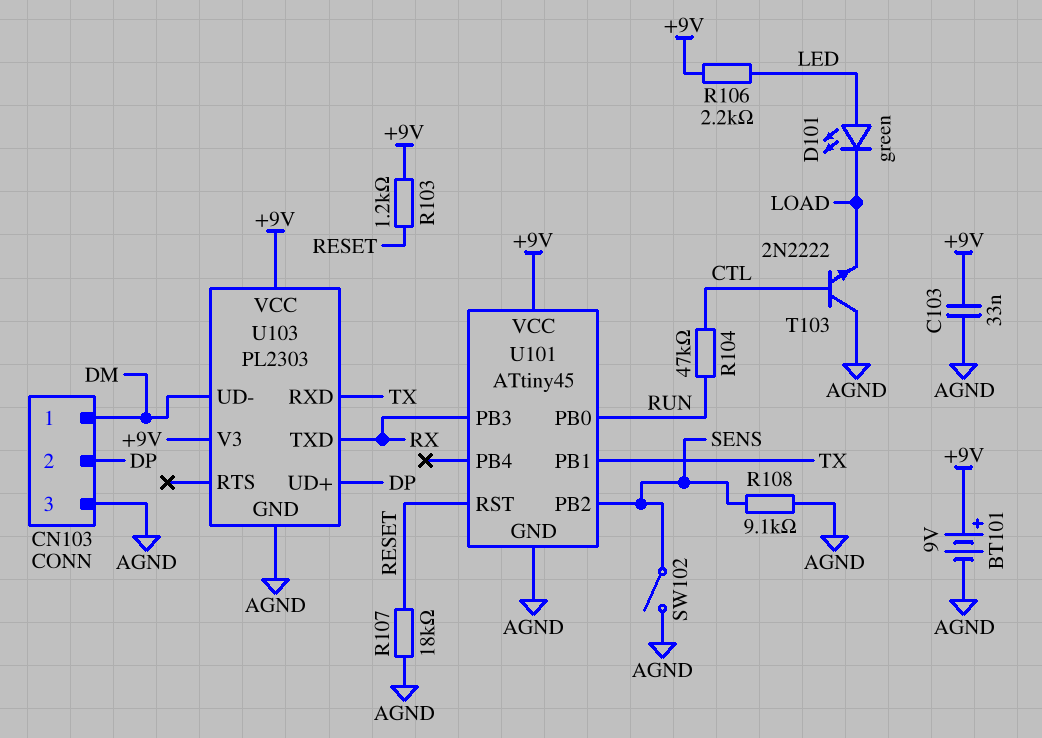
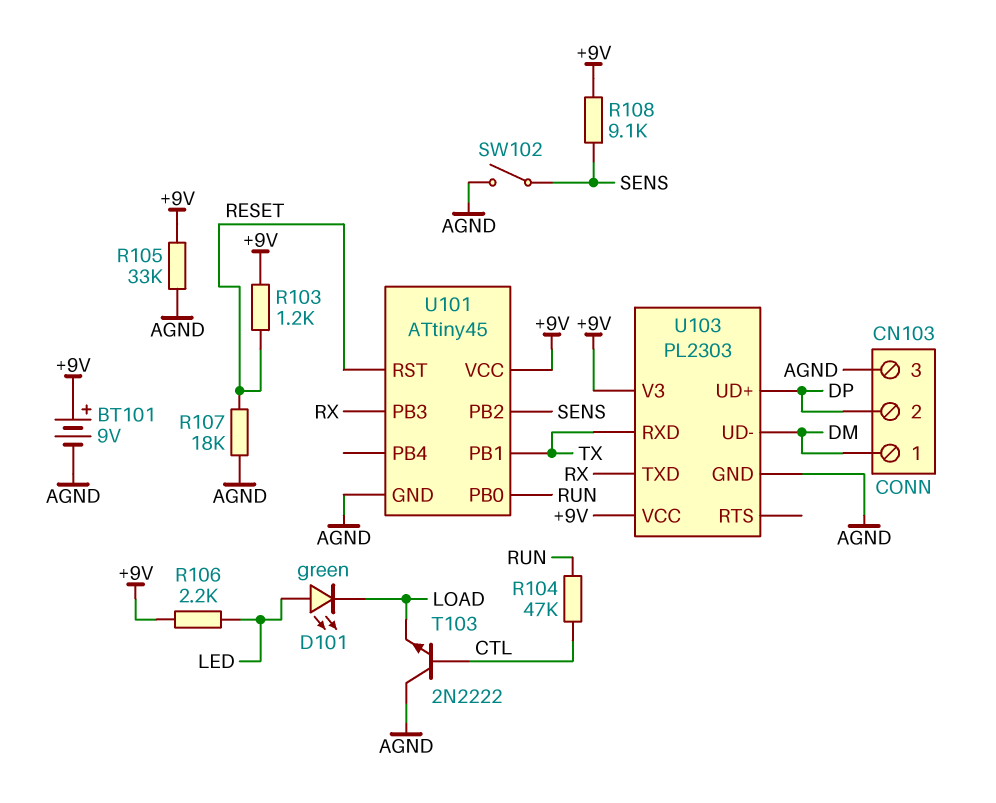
C103: 33nF (+9V, AGND) -> none
R105: none -> 33k (+9V, AGND)
R108: 9.1k (AGND, SENS) -> 9.1k (+9V, SENS)

